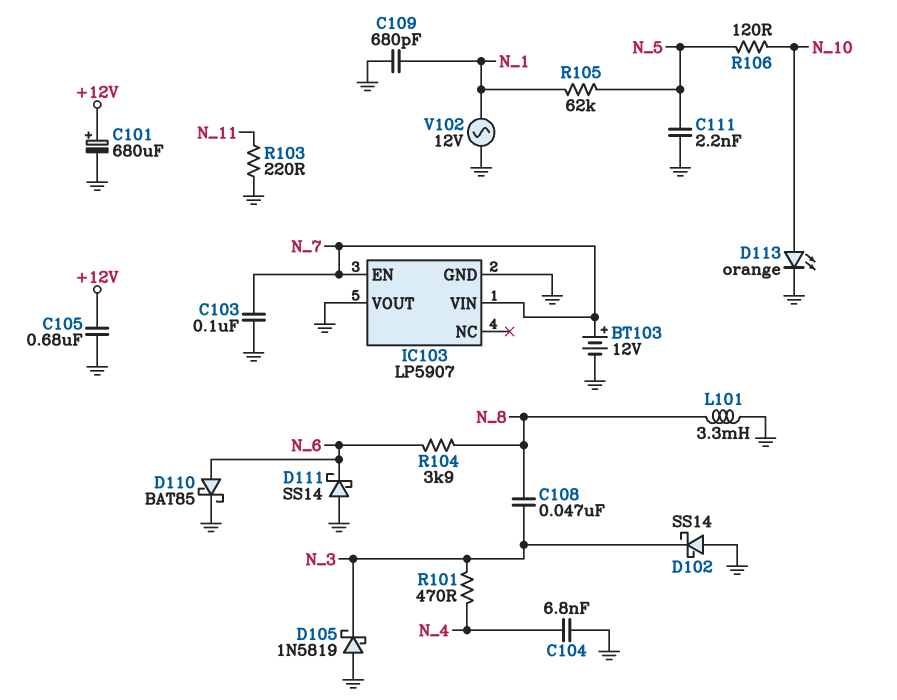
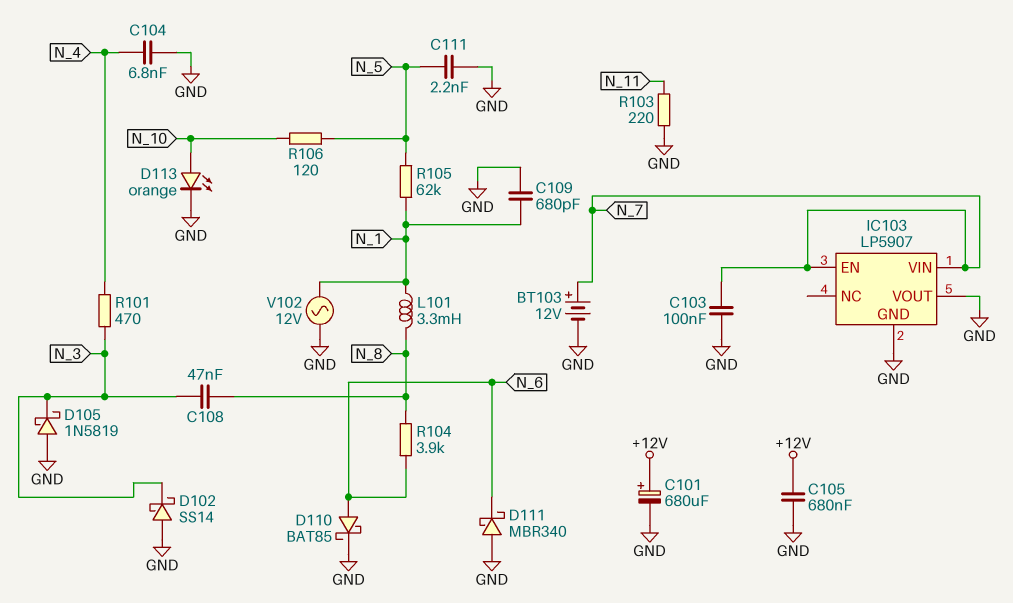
D111: schottky SS14 (A GND, K N_6) -> schottky MBR340 (A GND, K N_6)
L101: 3.3mH (GND, N_8) -> 3.3mH (N_1, N_8)

